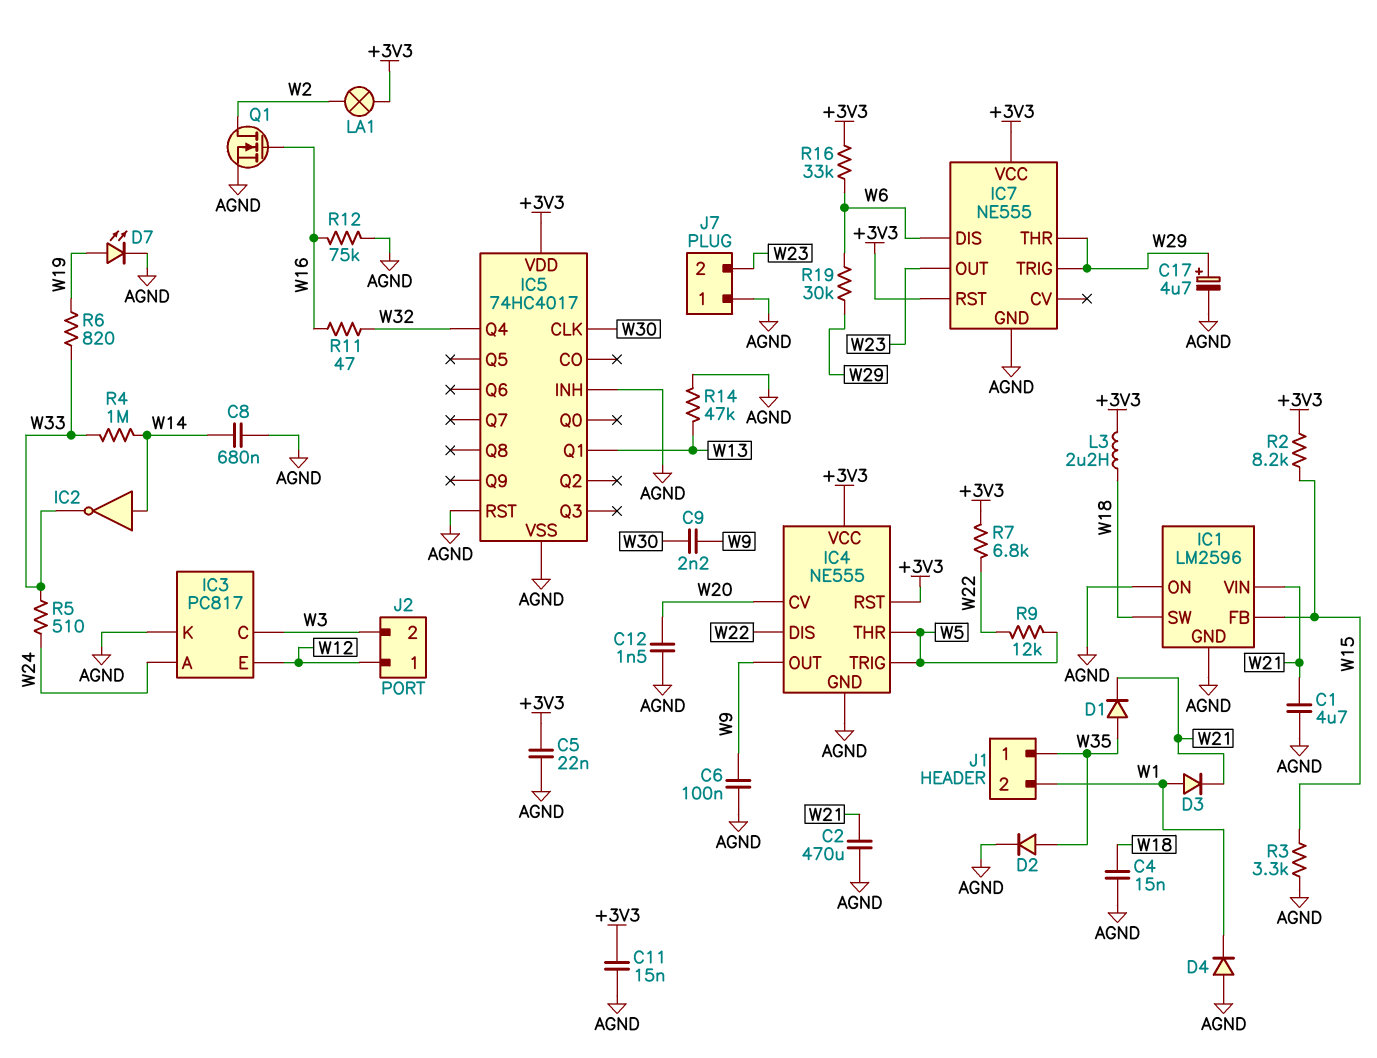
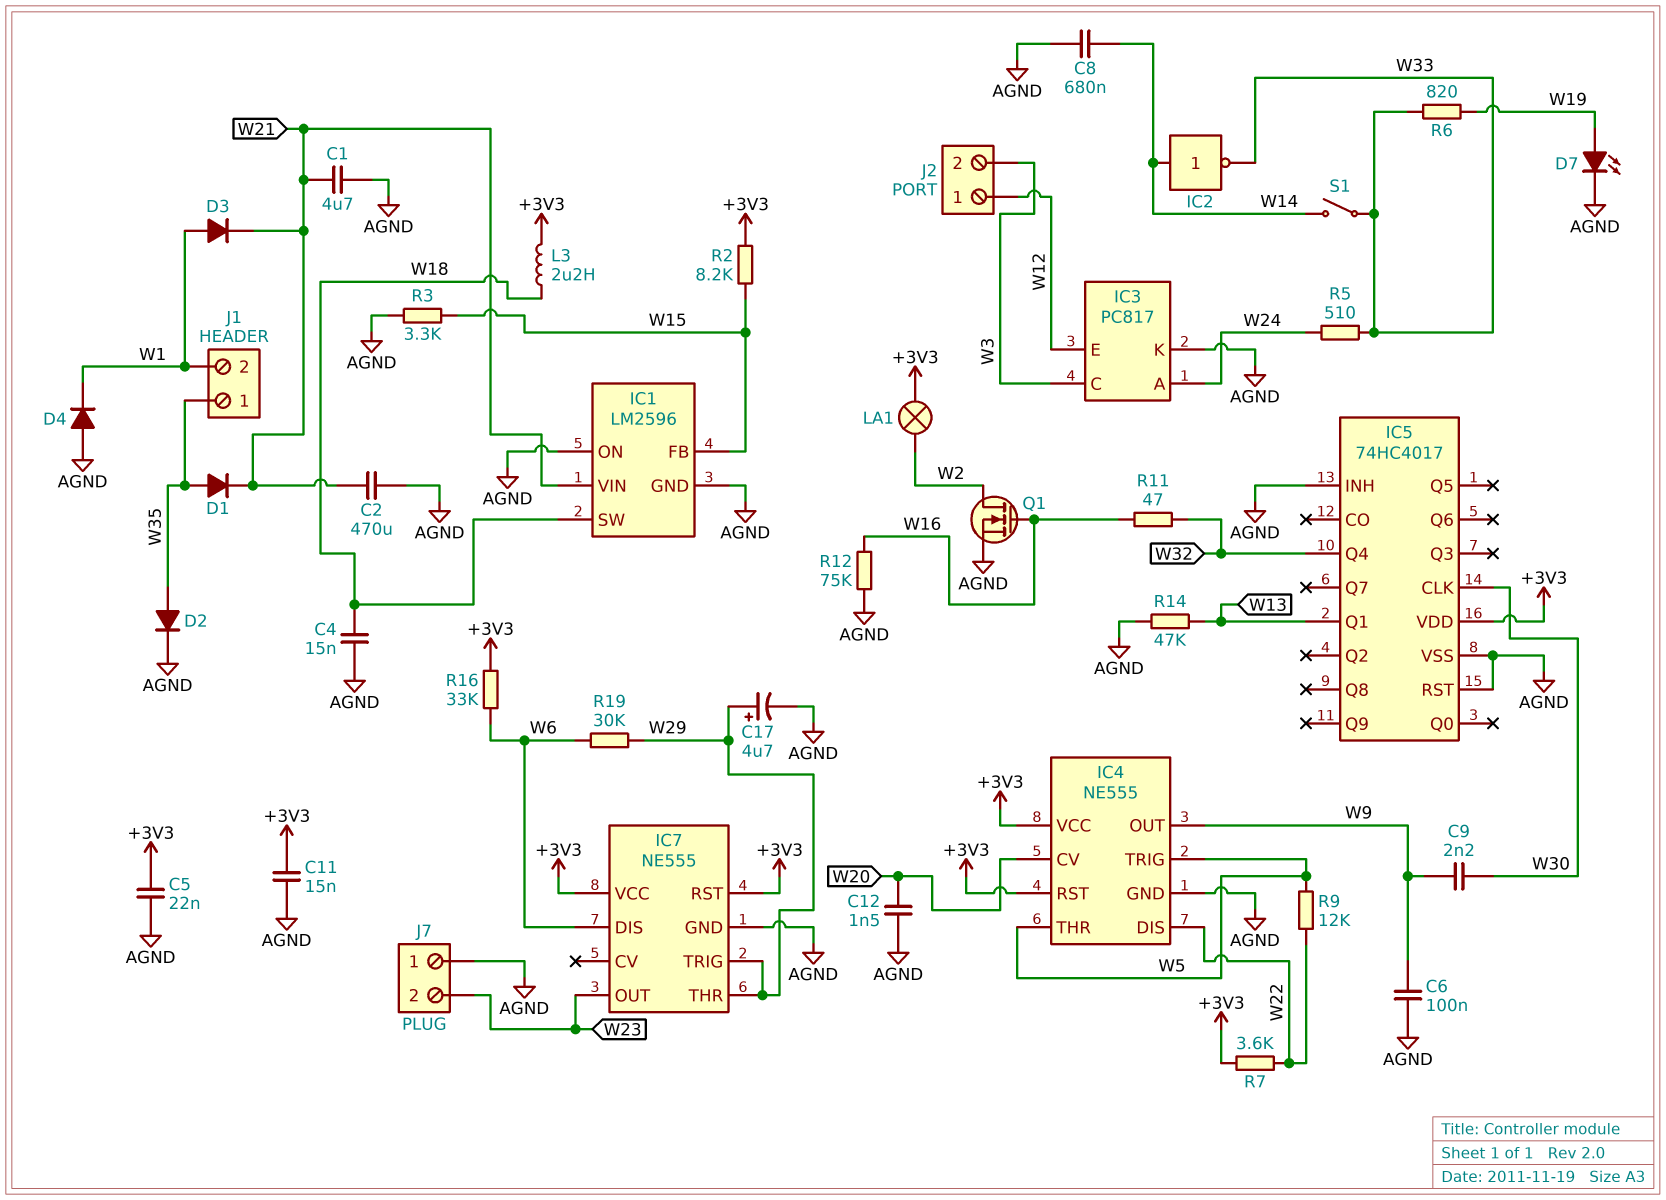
R4: 1M (W14, W33) -> none
R7: 6.8k (+3V3, W22) -> 3.6k (+3V3, W22)
S1: none -> switch (W14, W33)

